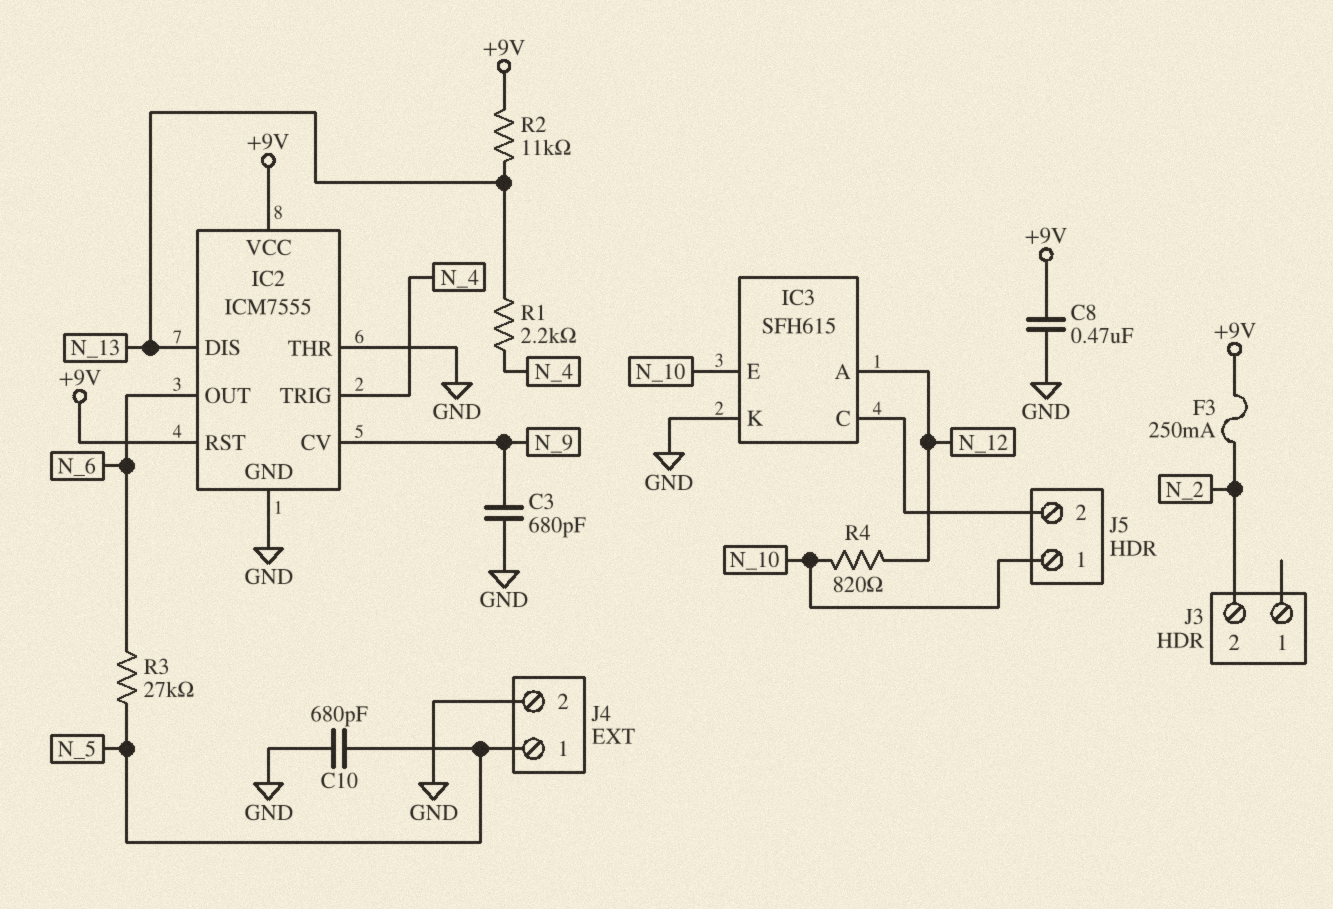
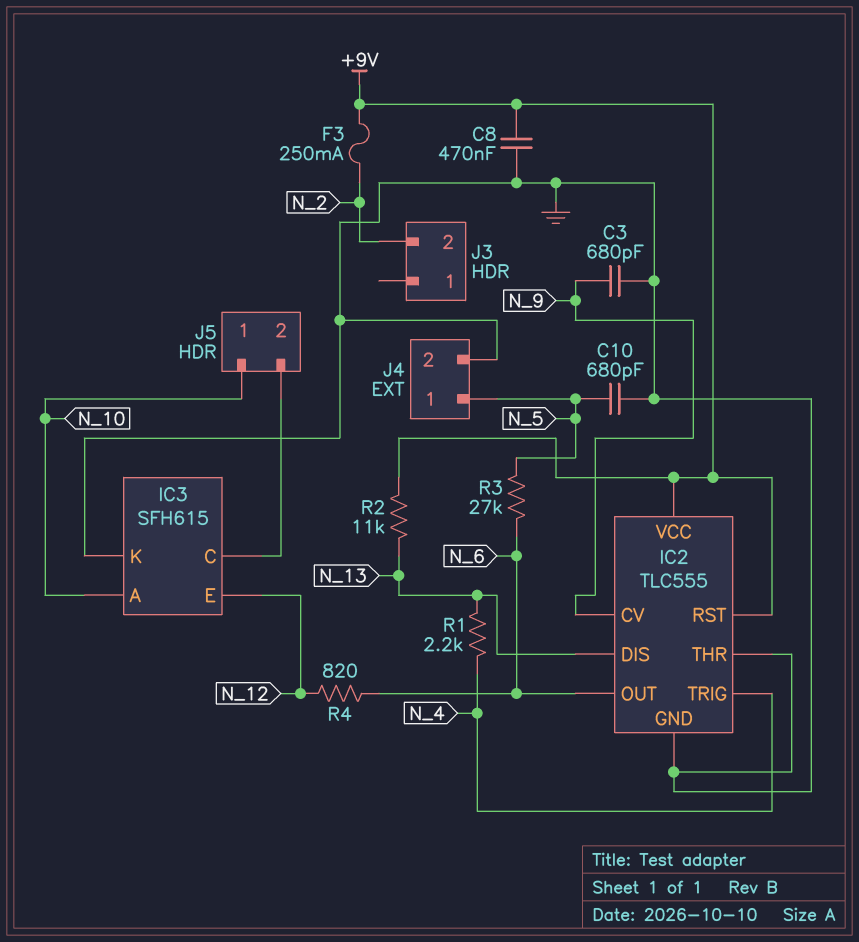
IC2: ICM7555 -> TLC555
IC3 pin A: N_12 -> N_10
IC3 pin E: N_10 -> N_12
R4: 820 (N_10, N_12) -> 820 (N_6, N_12)

